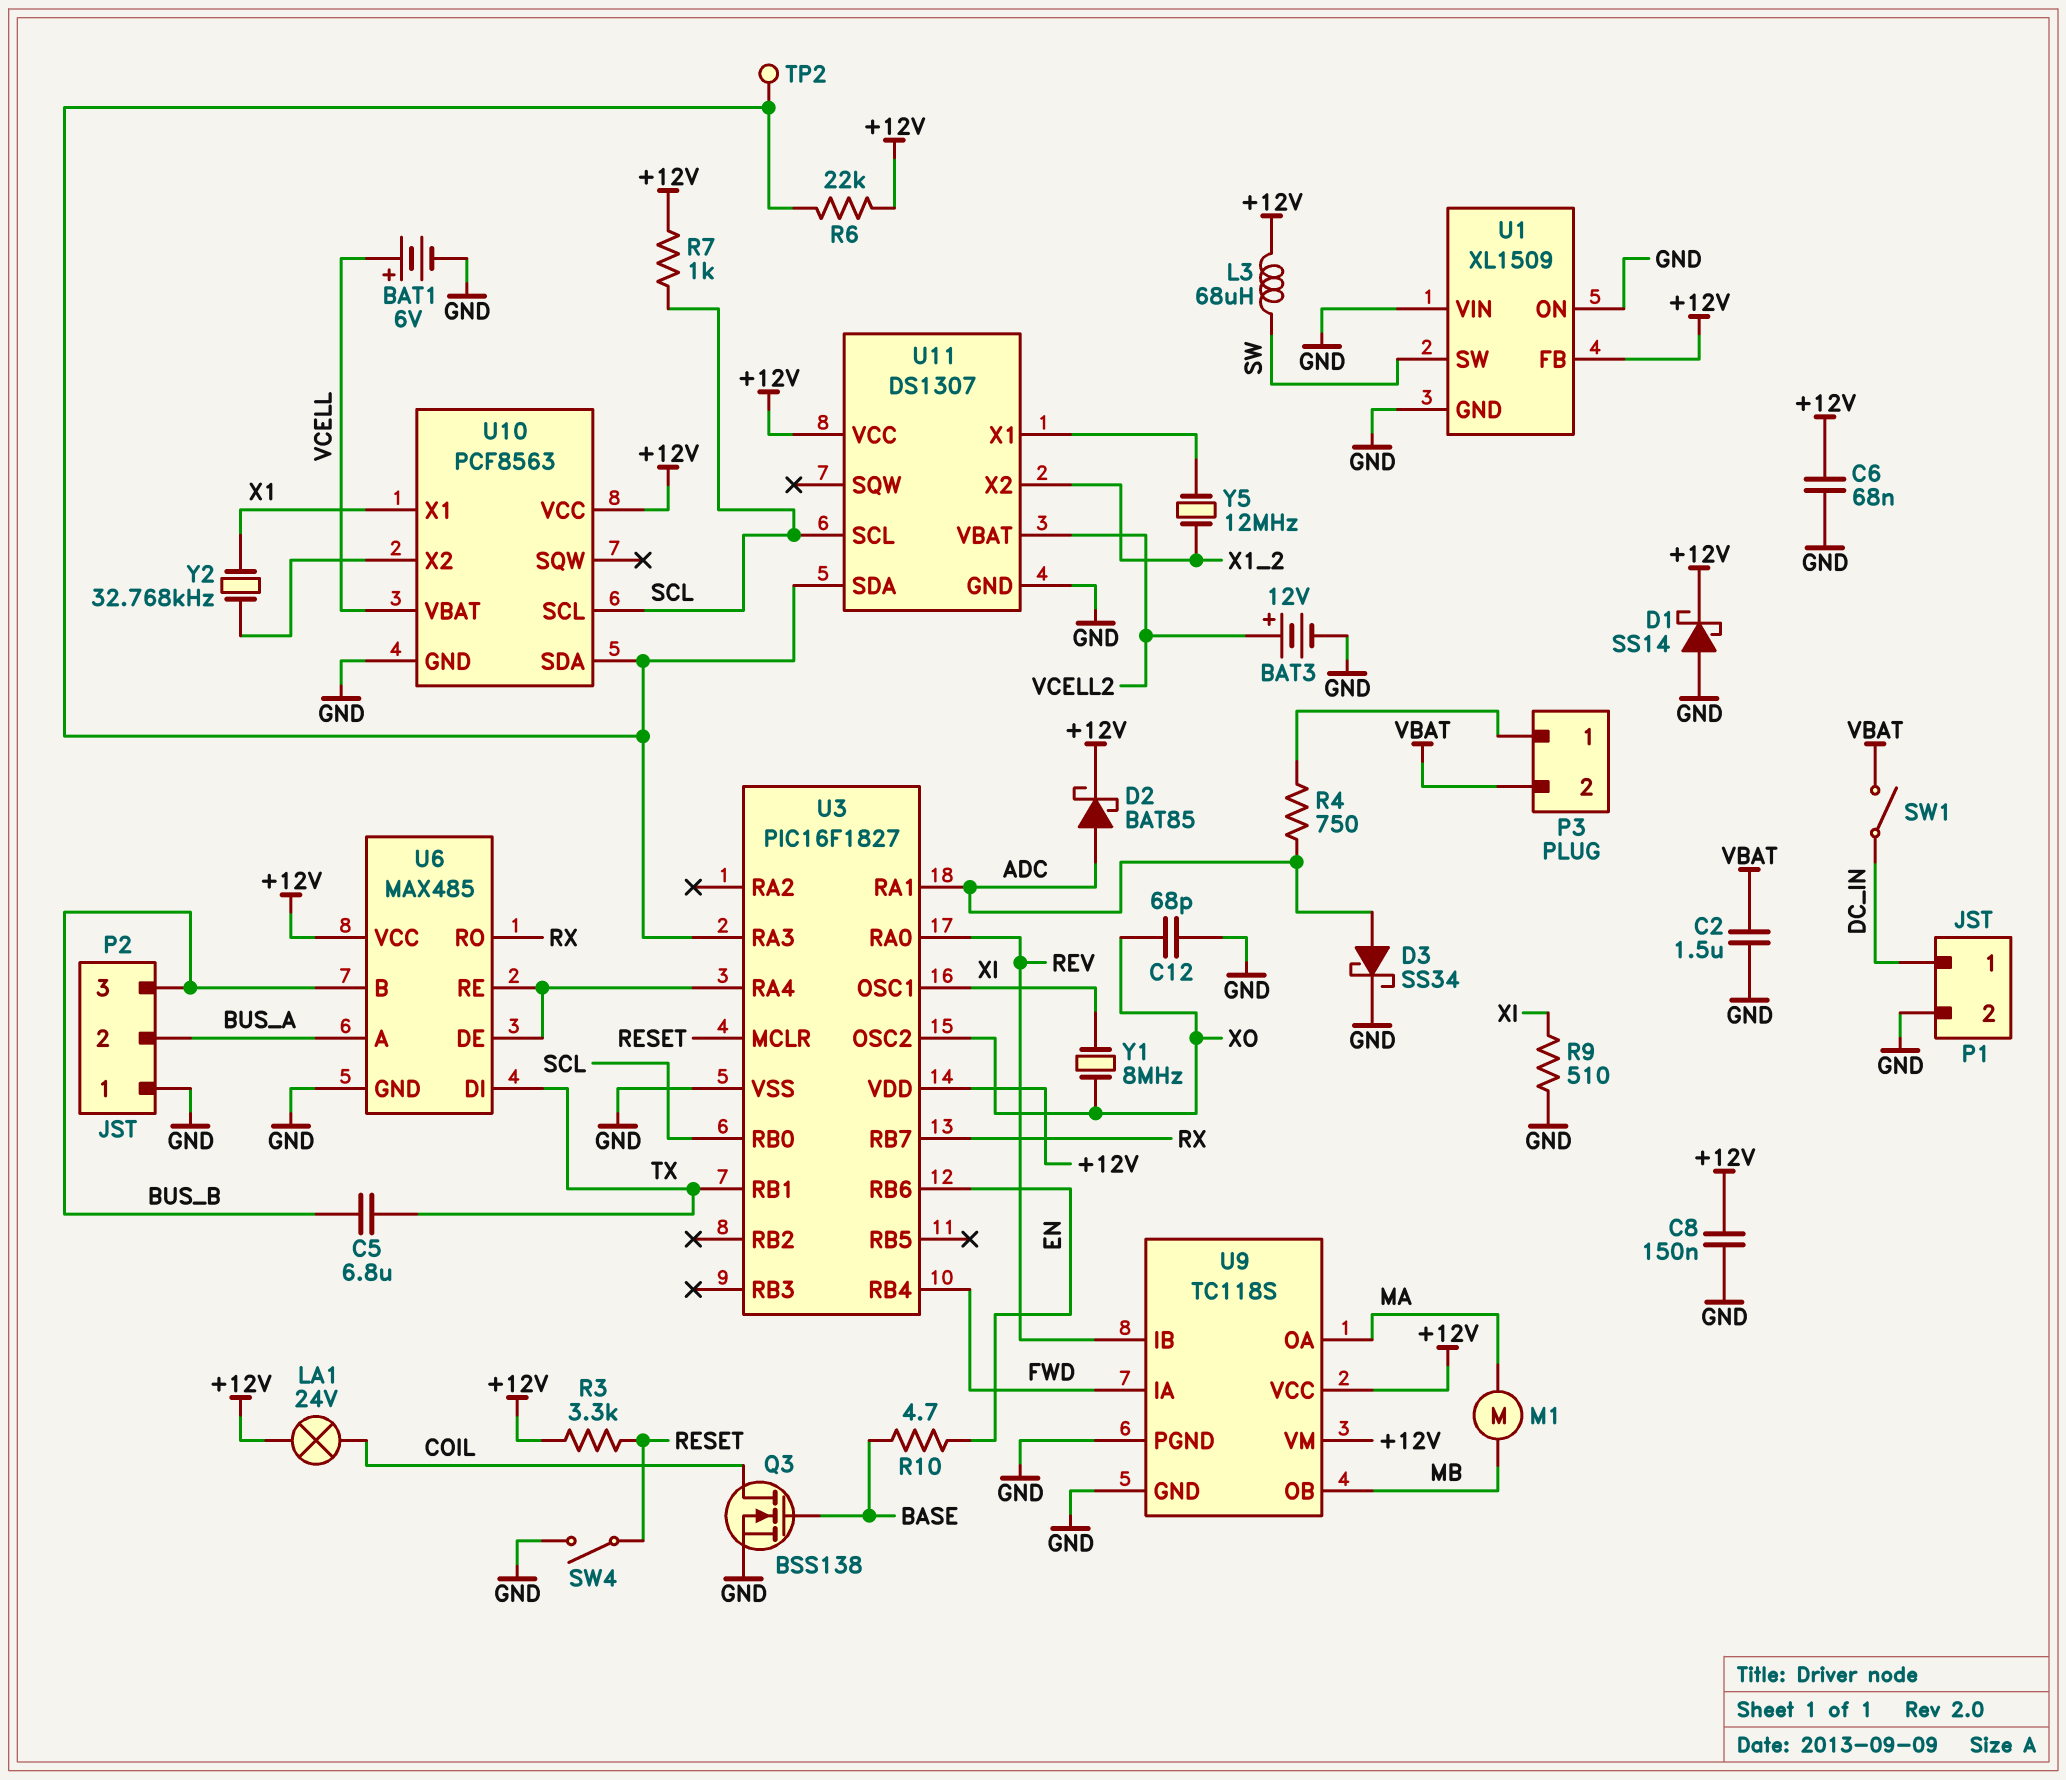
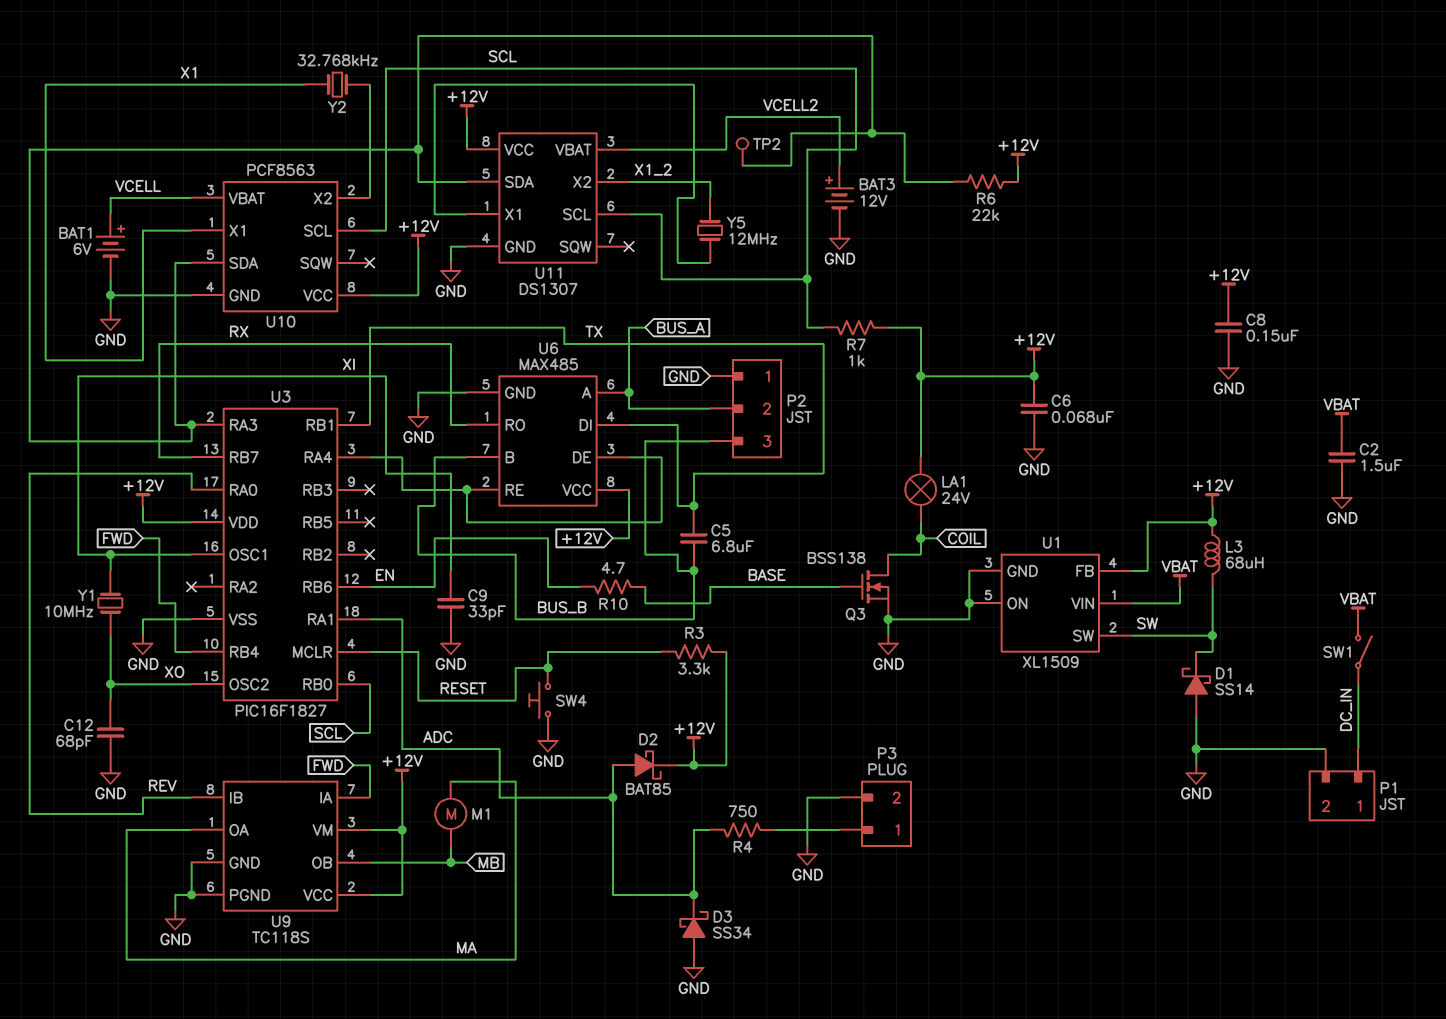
C9: none -> 33pF (GND, XI)
D1: schottky SS14 (A GND, K +12V) -> schottky SS14 (A GND, K SW)
D3: schottky SS34 (A ADC, K GND) -> schottky SS34 (A GND, K ADC)
P3 pin 2: VBAT -> GND
R9: 510 (GND, XI) -> none
SW4: switch (GND, RESET) -> button (GND, RESET)
U1 pin VIN: GND -> VBAT
Y1: 8MHz (XI, XO) -> 10MHz (XI, XO)

